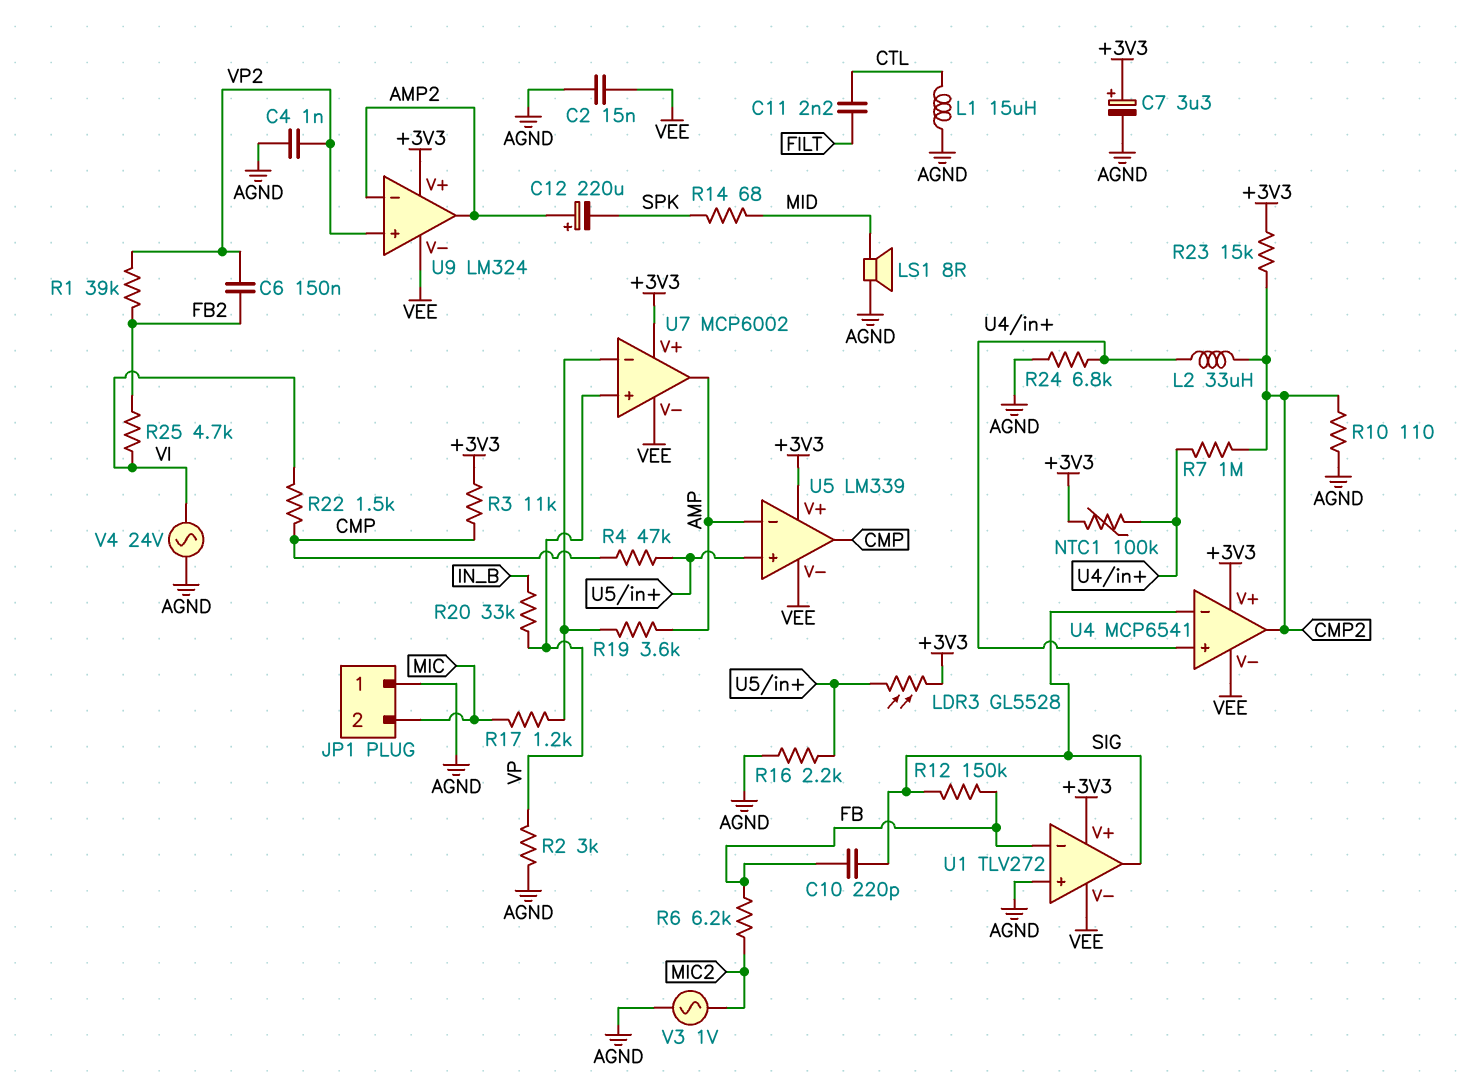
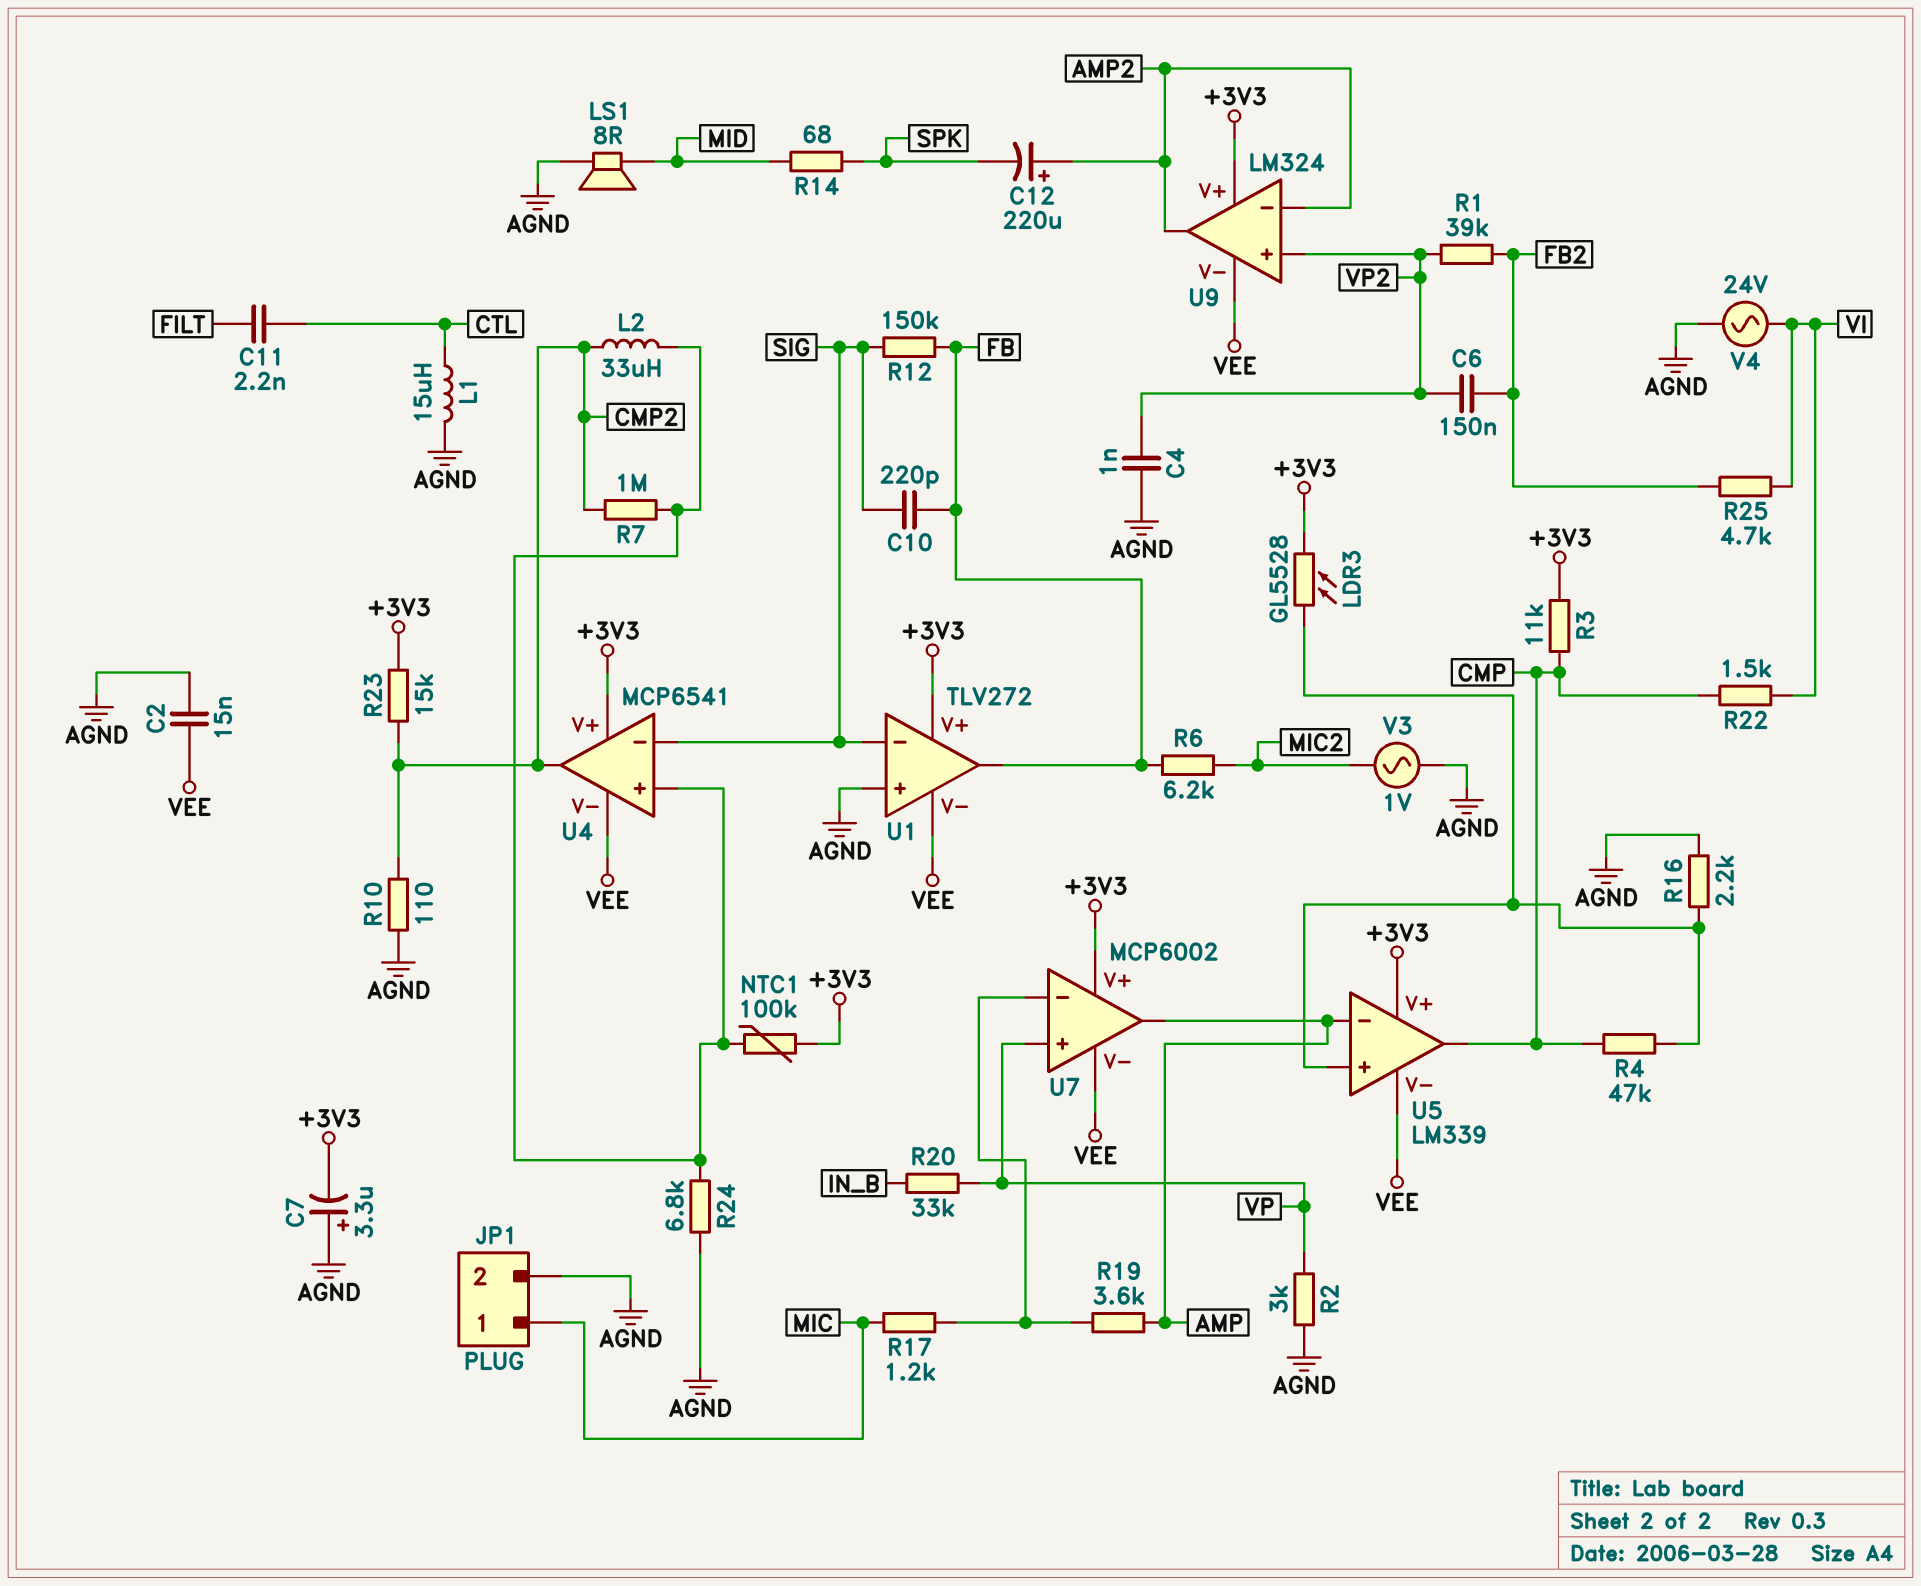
C7: 3.3uF (plus +3V3, minus AGND) -> 3.3uF (plus AGND, minus +3V3)
JP1 pin 1: AGND -> MIC
JP1 pin 2: MIC -> AGND
U1 pin in-: FB -> SIG
U1 pin out: SIG -> FB

